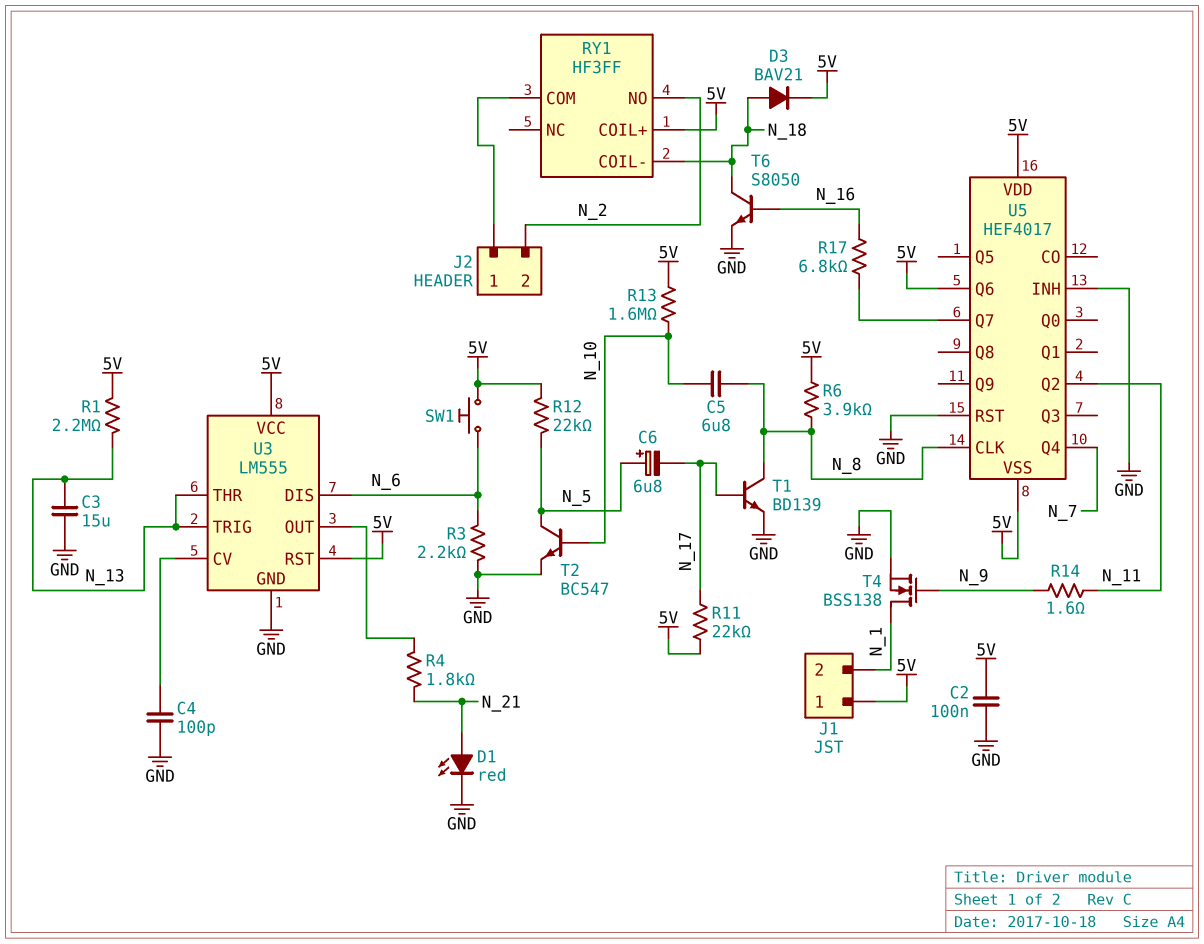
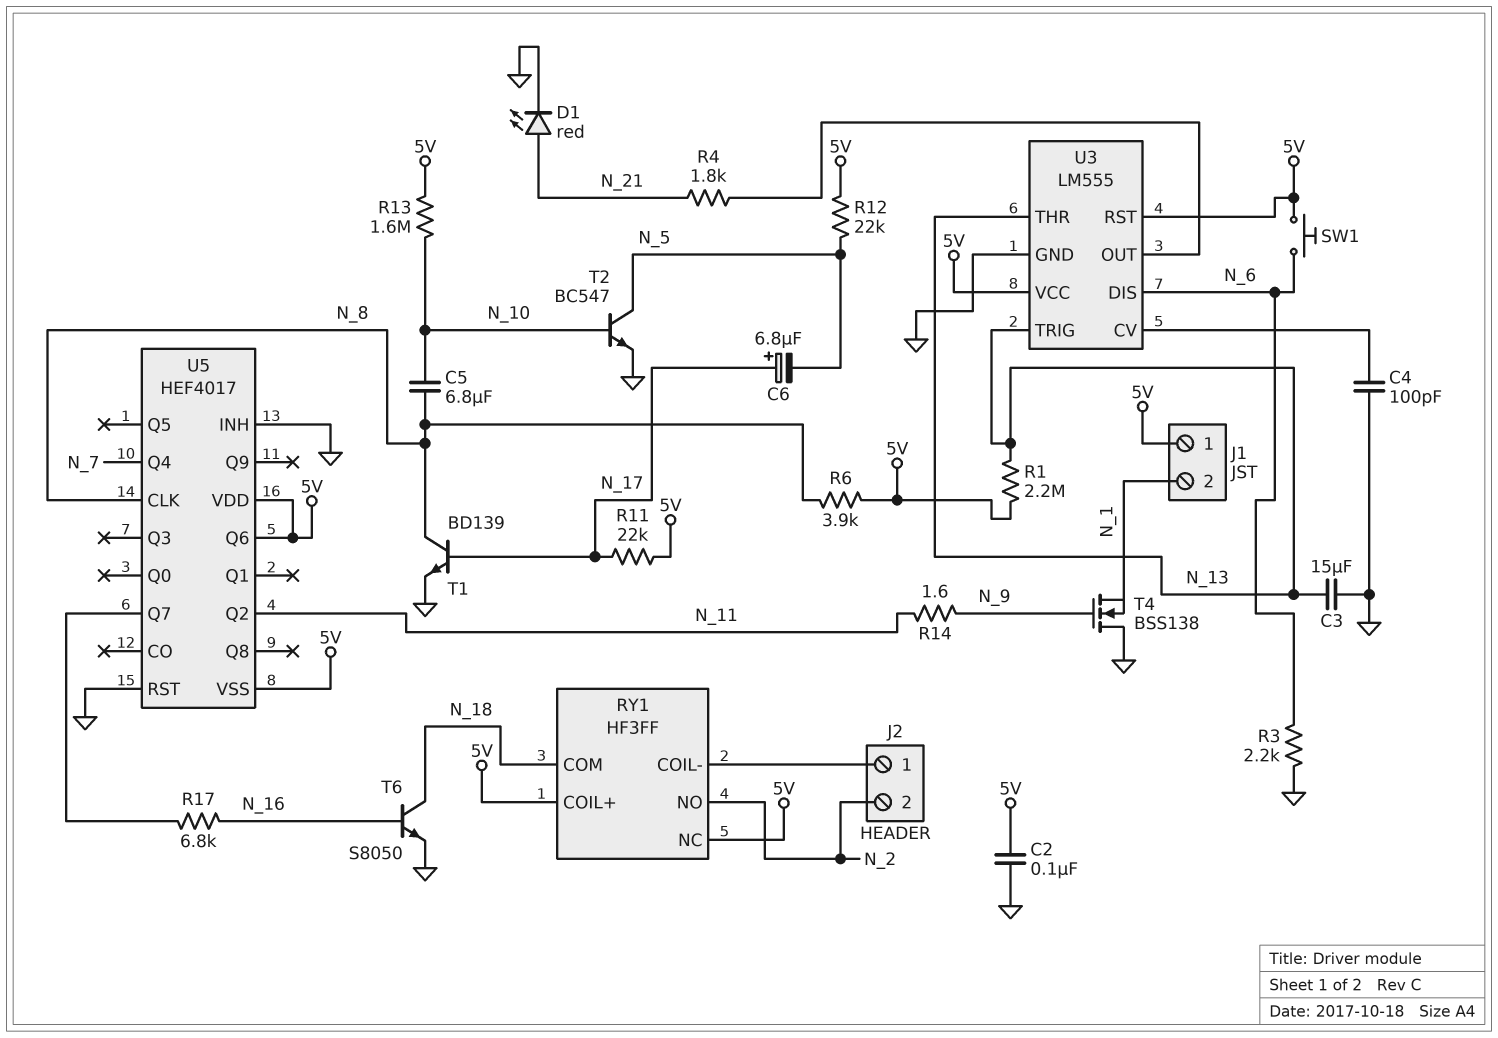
C6: 6.8uF (plus N_5, minus N_17) -> 6.8uF (plus N_17, minus N_5)
D3: diode BAV21 (A N_18, K 5V) -> none
RY1 pin COIL-: N_18 -> J2/1
RY1 pin COM: J2/1 -> N_18
RY1 pin NC: none -> 5V
T4: NMOS BSS138 (G N_9, D N_1, S GND) -> NMOS BSS138 (G N_9, D GND, S N_1)

